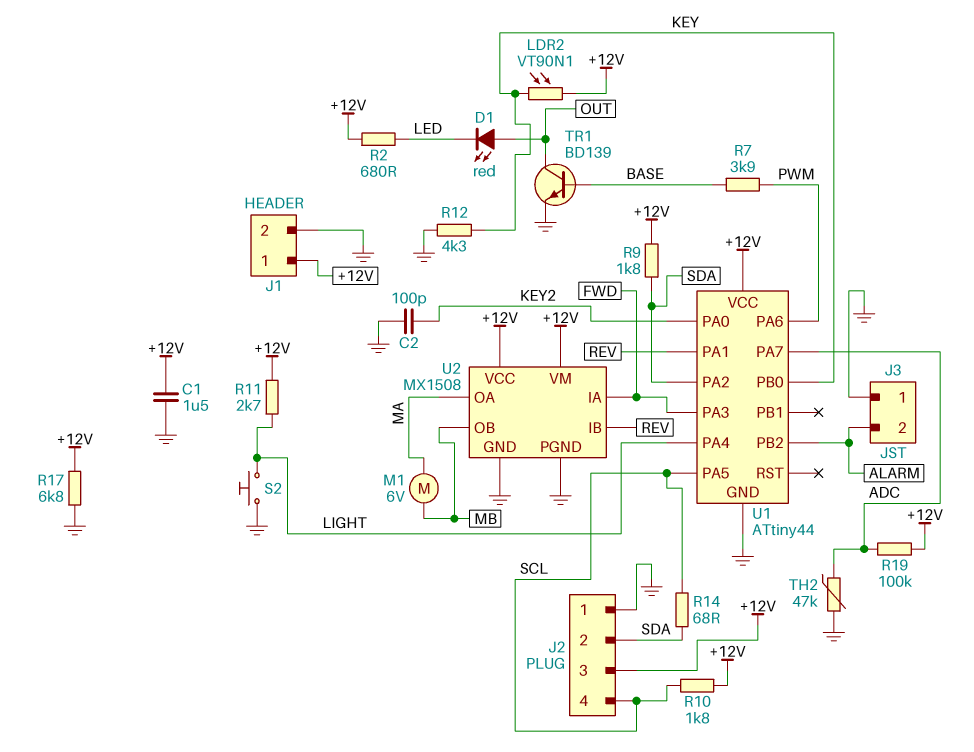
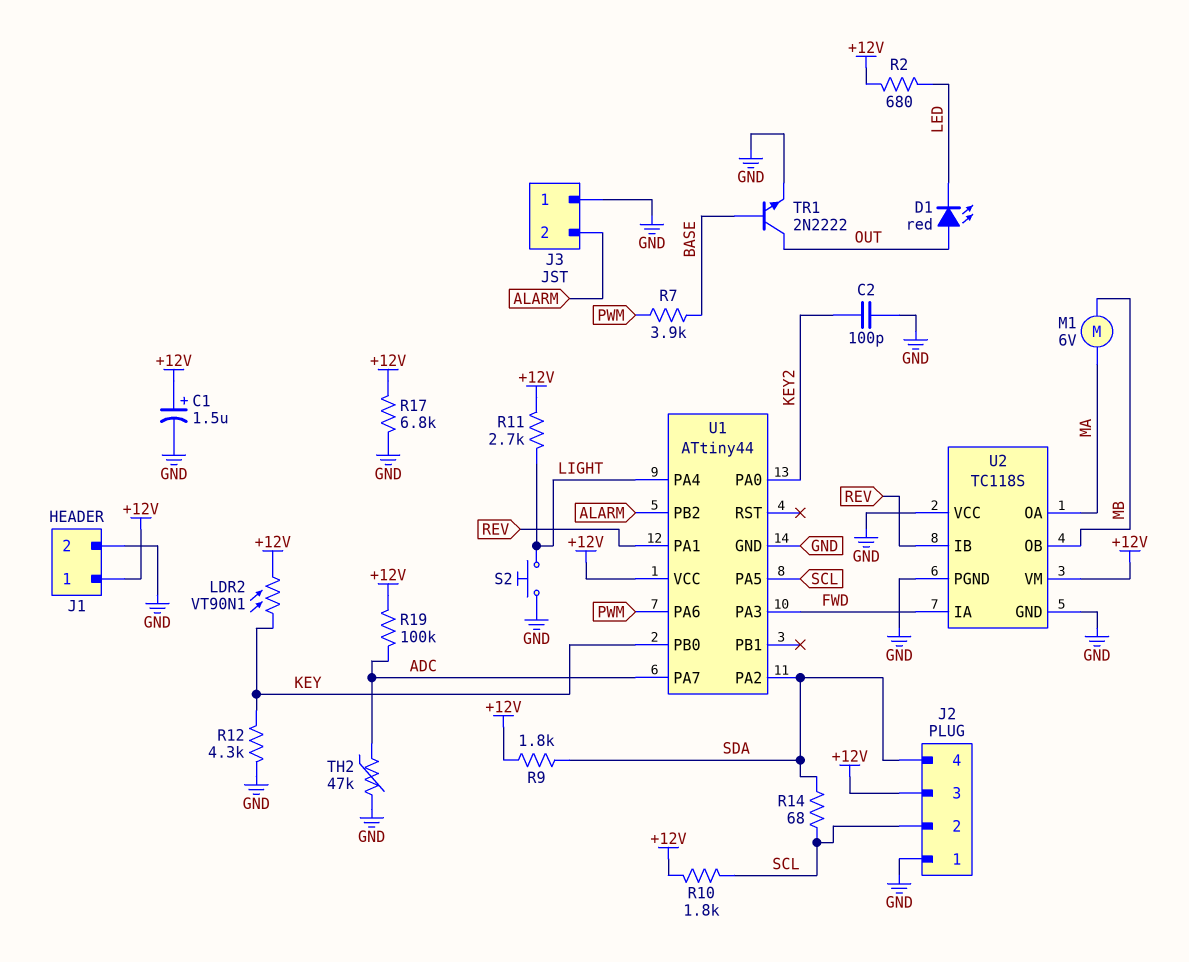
C1: 1.5uF (+12V, GND) -> 1.5uF (plus +12V, minus GND)
J2 pin 2: SDA -> SCL
J2 pin 4: SCL -> SDA
TR1: NPN BD139 (B BASE, C OUT, E GND) -> NPN 2N2222 (B BASE, C OUT, E GND)
U2: MX1508 -> TC118S
U2 pin VCC: +12V -> GND

